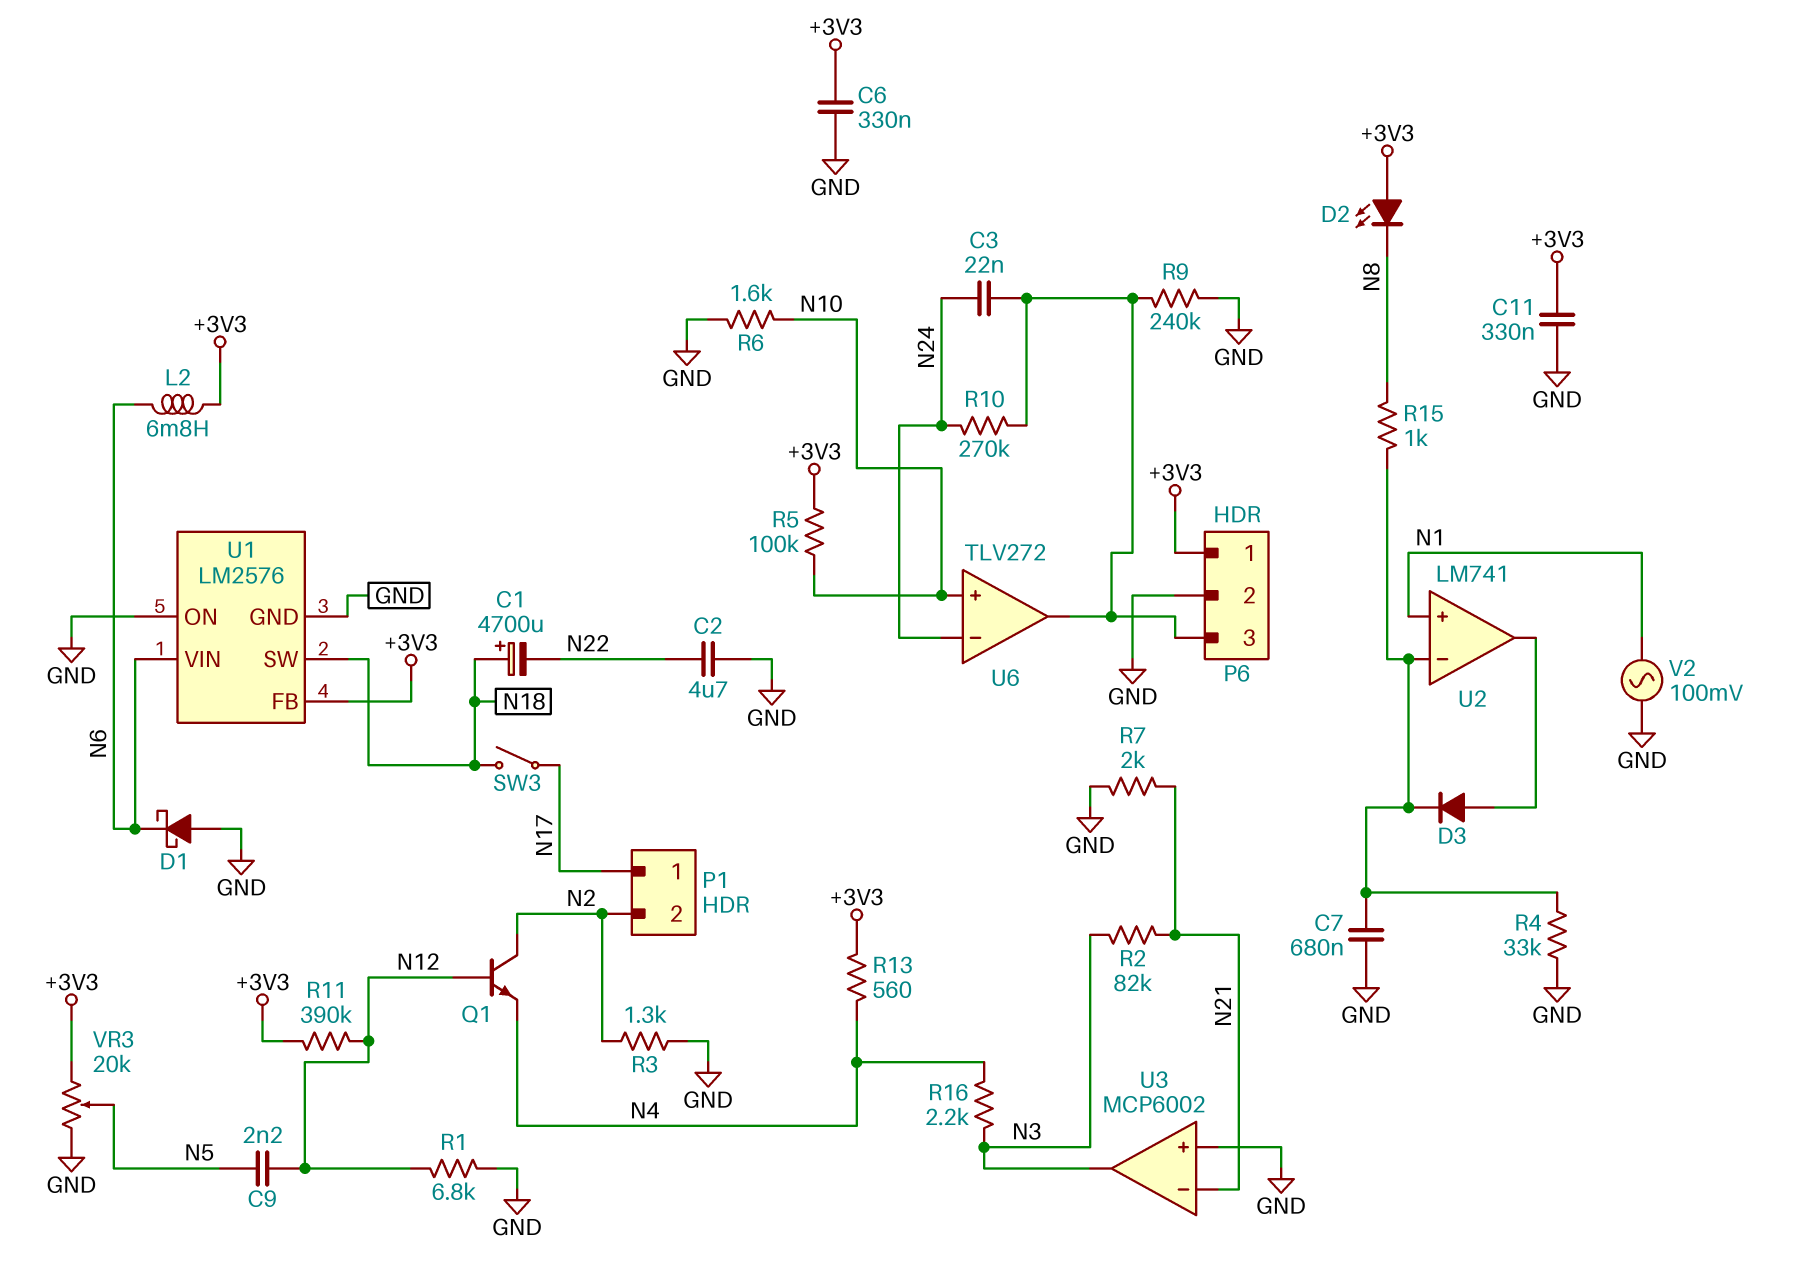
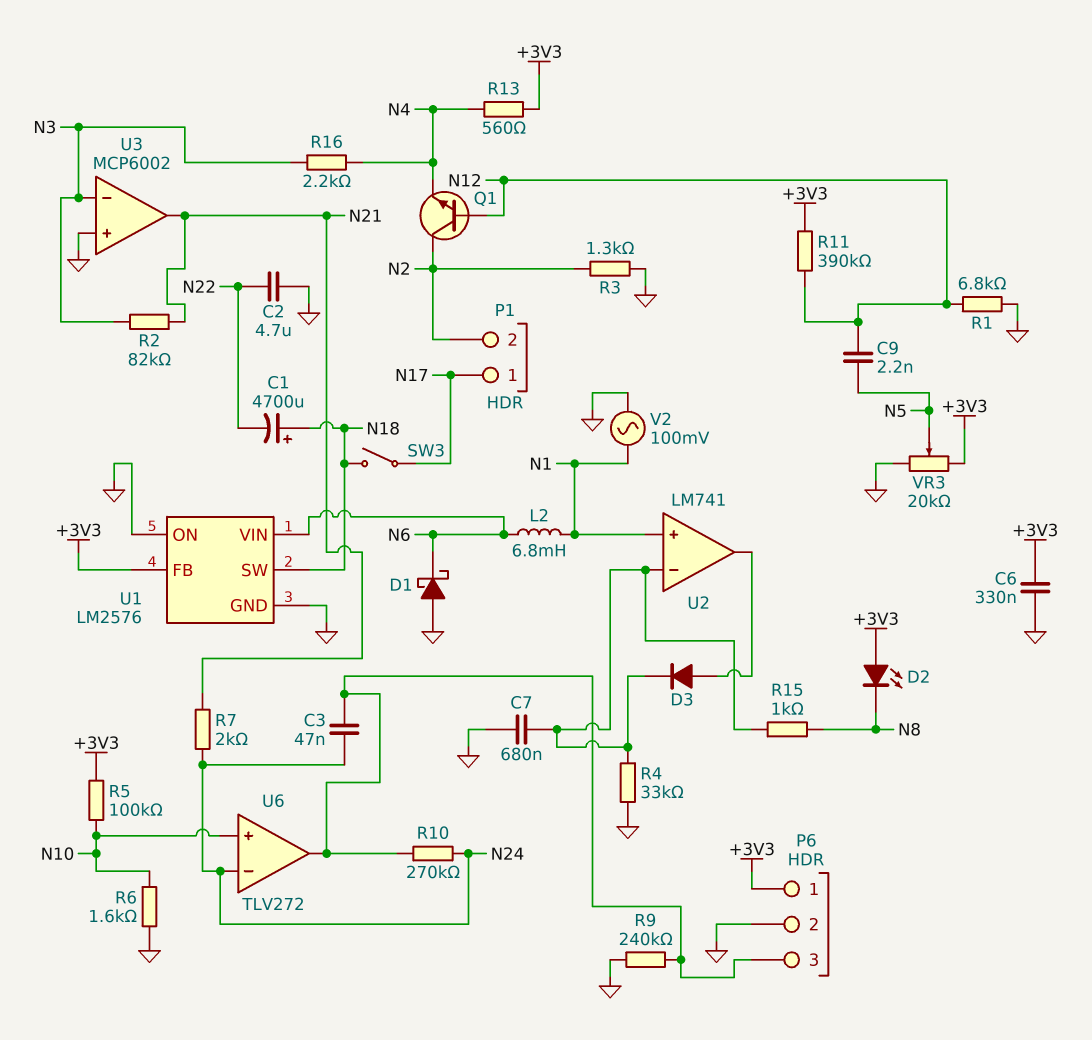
C3: 22nF (N24, P6/3) -> 47nF (N24, P6/3)
C11: 330nF (+3V3, GND) -> none
L2: 6.8mH (+3V3, N6) -> 6.8mH (N1, N6)
R7: 2k (GND, N21) -> 2k (N21, N24)
U3 pin in-: N21 -> N3
U3 pin out: N3 -> N21

